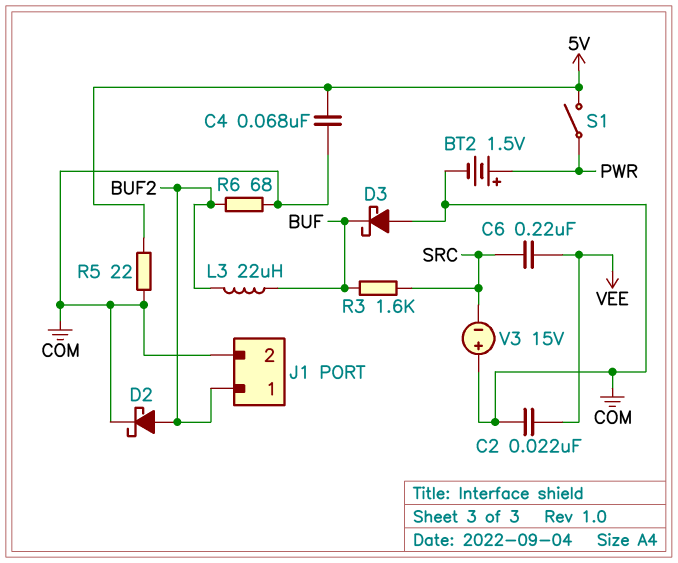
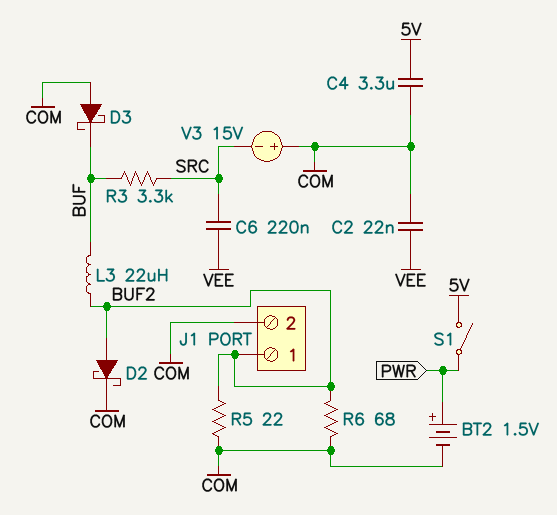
C4: 68nF (5V, COM) -> 3.3uF (5V, COM)
R3: 1.6k (BUF, SRC) -> 3.3k (BUF, SRC)
R5: 22 (5V, COM) -> 22 (BUF2, COM)

